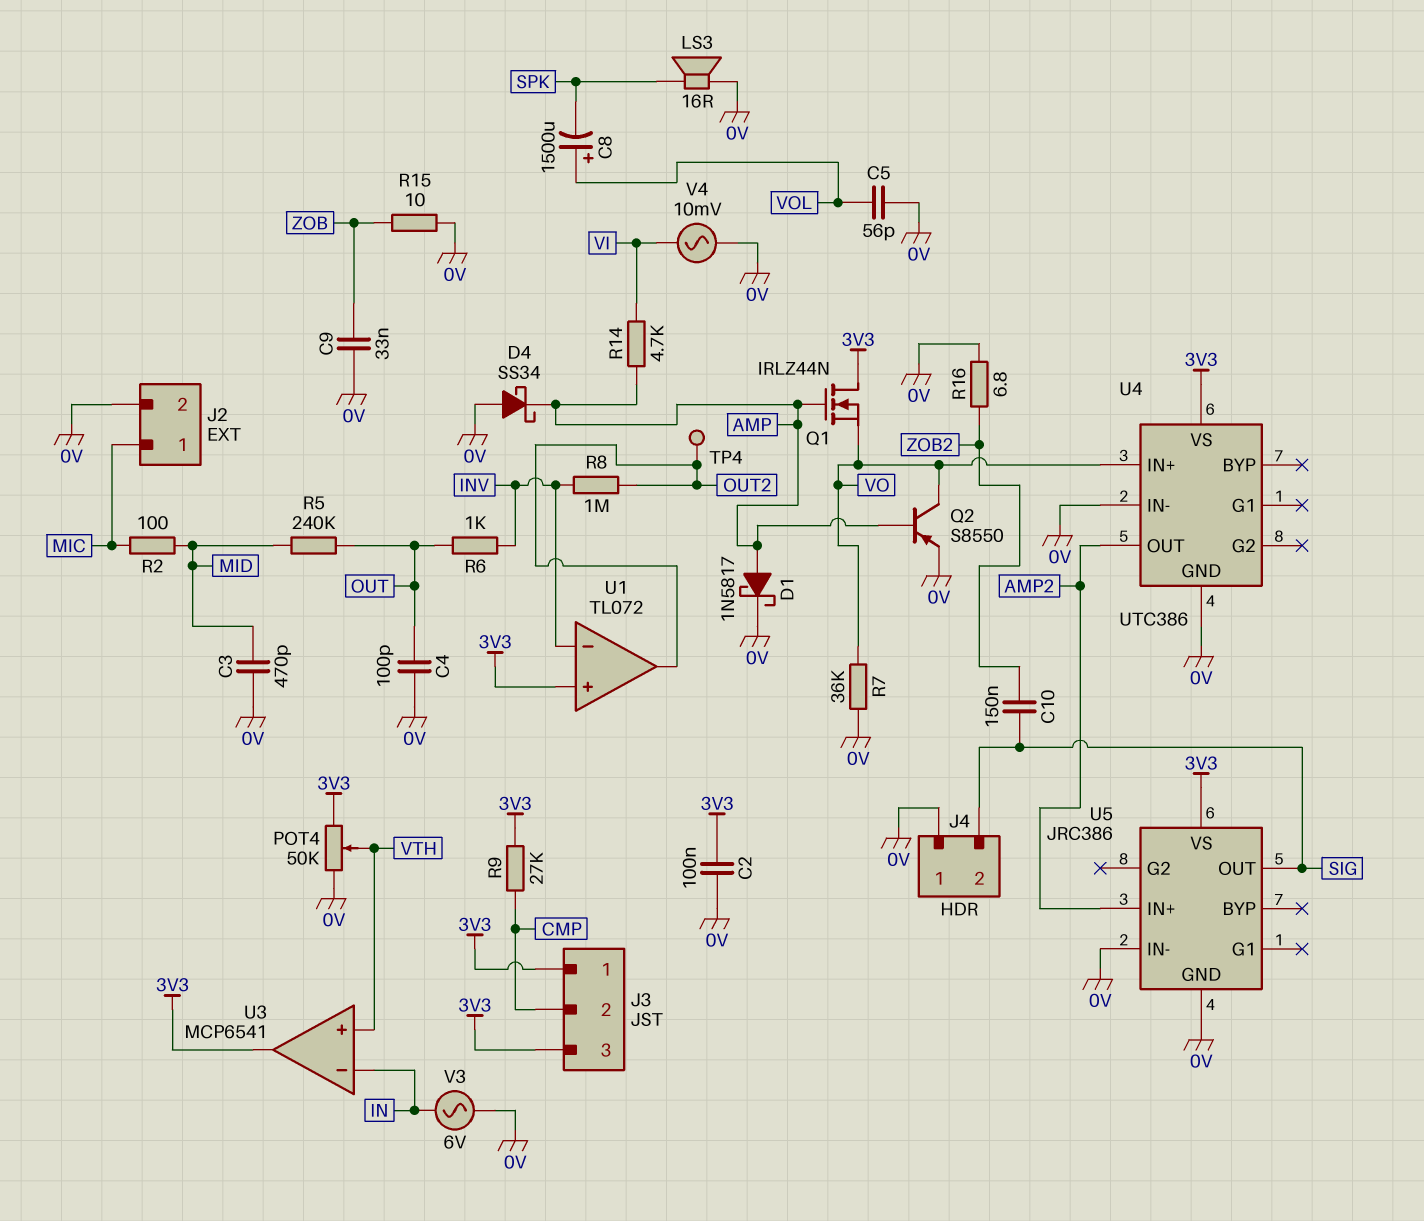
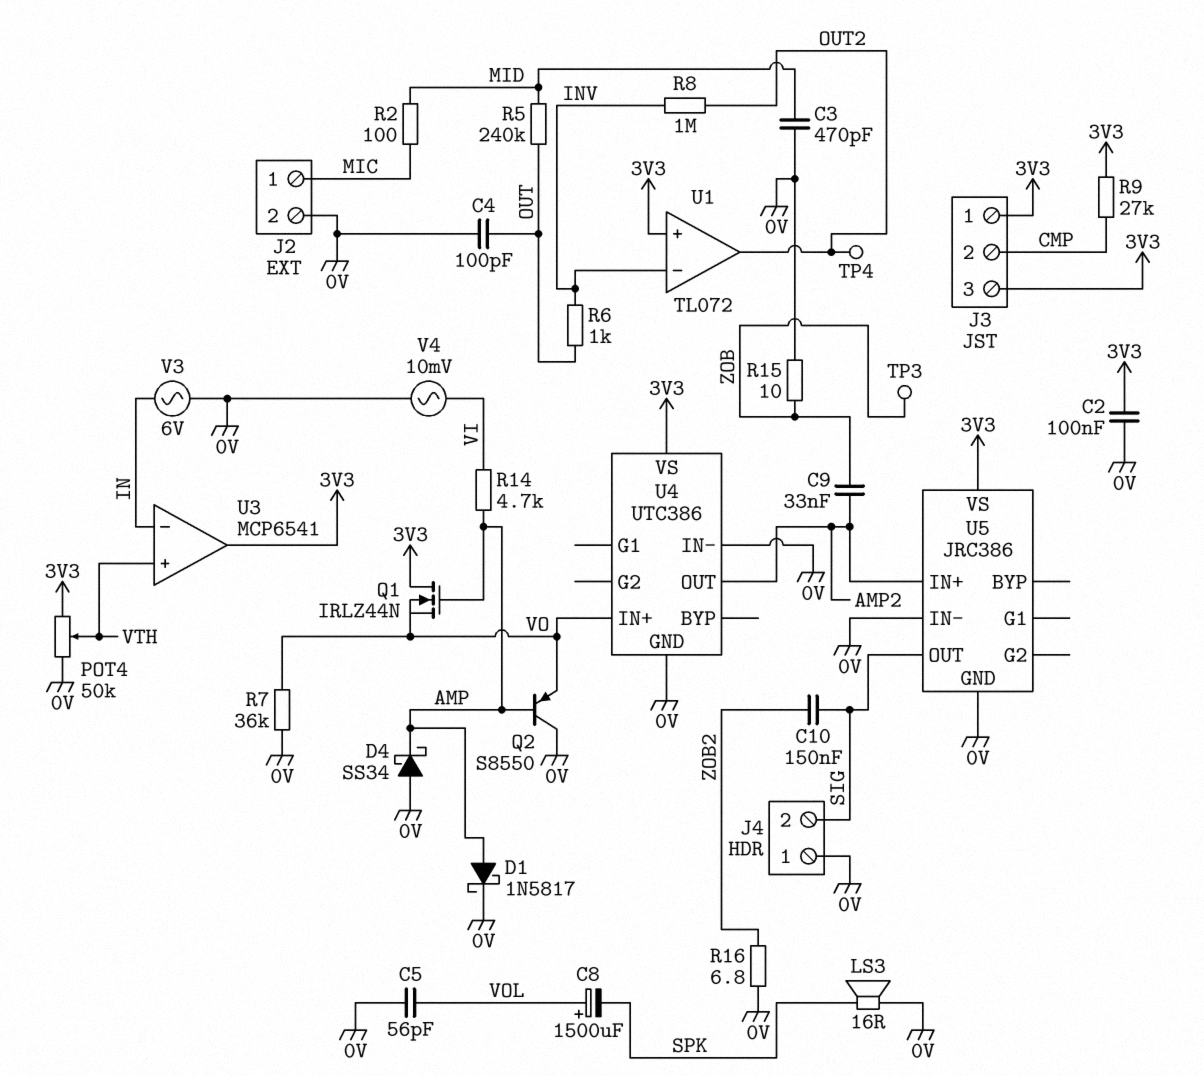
C9: 33nF (0V, ZOB) -> 33nF (AMP2, ZOB)
Q2: PNP S8550 (B AMP, C VO, E 0V) -> PNP S8550 (B AMP, C 0V, E VO)
TP3: none -> test point (ZOB)

